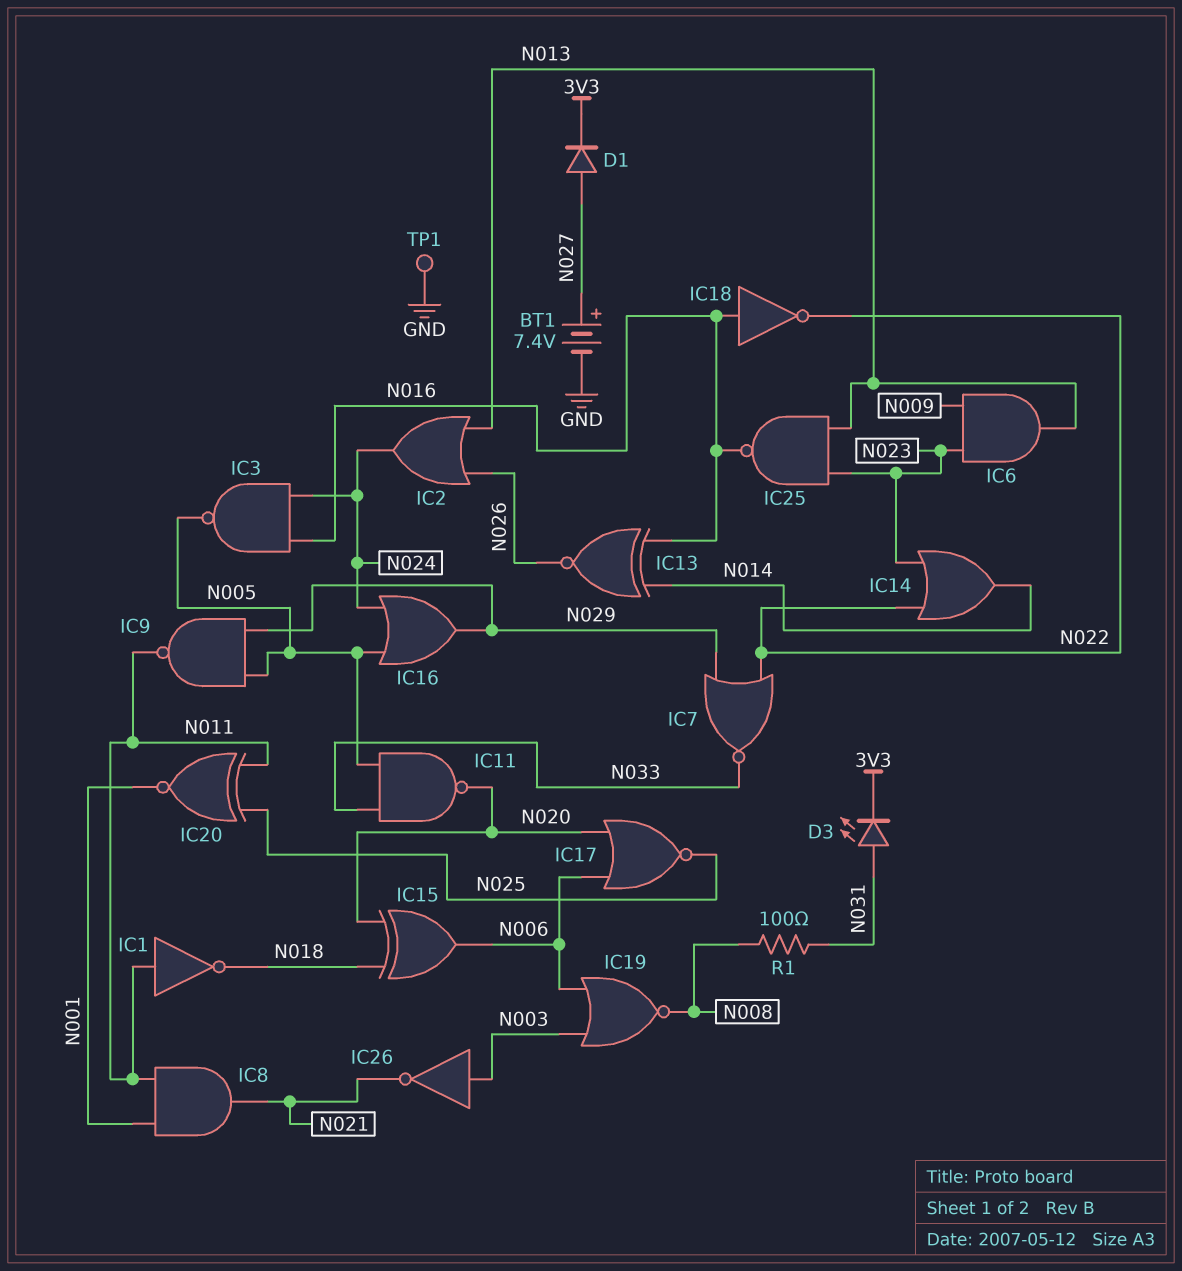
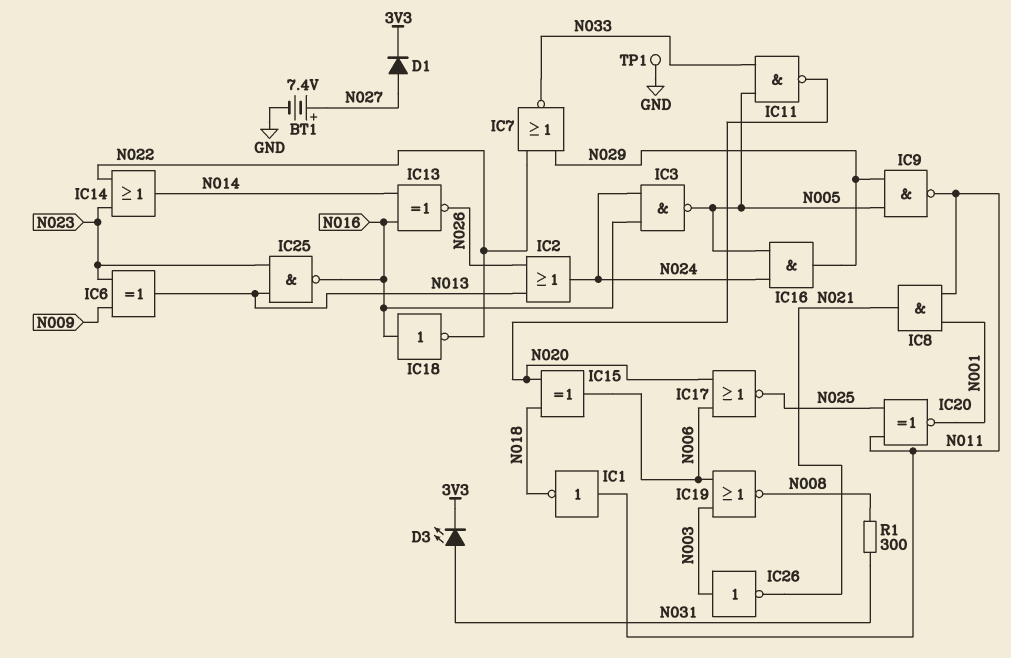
IC6: AND (in N009, in N023, out N013) -> XOR (in N009, in N023, out N013)
IC16: OR (in N005, in N024, out N029) -> AND (in N005, in N024, out N029)
R1: 100 (N008, N031) -> 300 (N008, N031)

